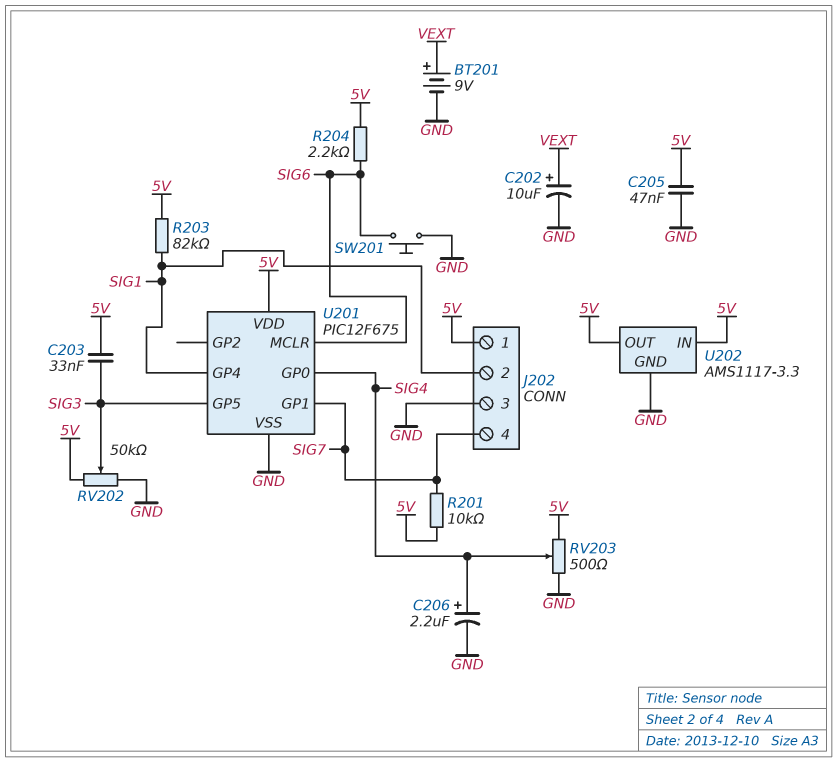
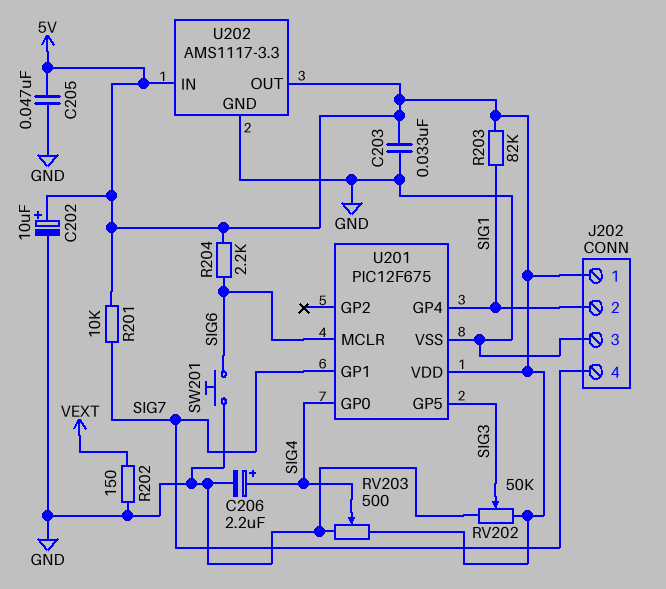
BT201: 9V (plus VEXT, minus GND) -> none
C202: 10uF (plus VEXT, minus GND) -> 10uF (plus 5V, minus GND)
C203: 33nF (5V, SIG3) -> 33nF (5V, GND)
R202: none -> 150 (GND, VEXT)

